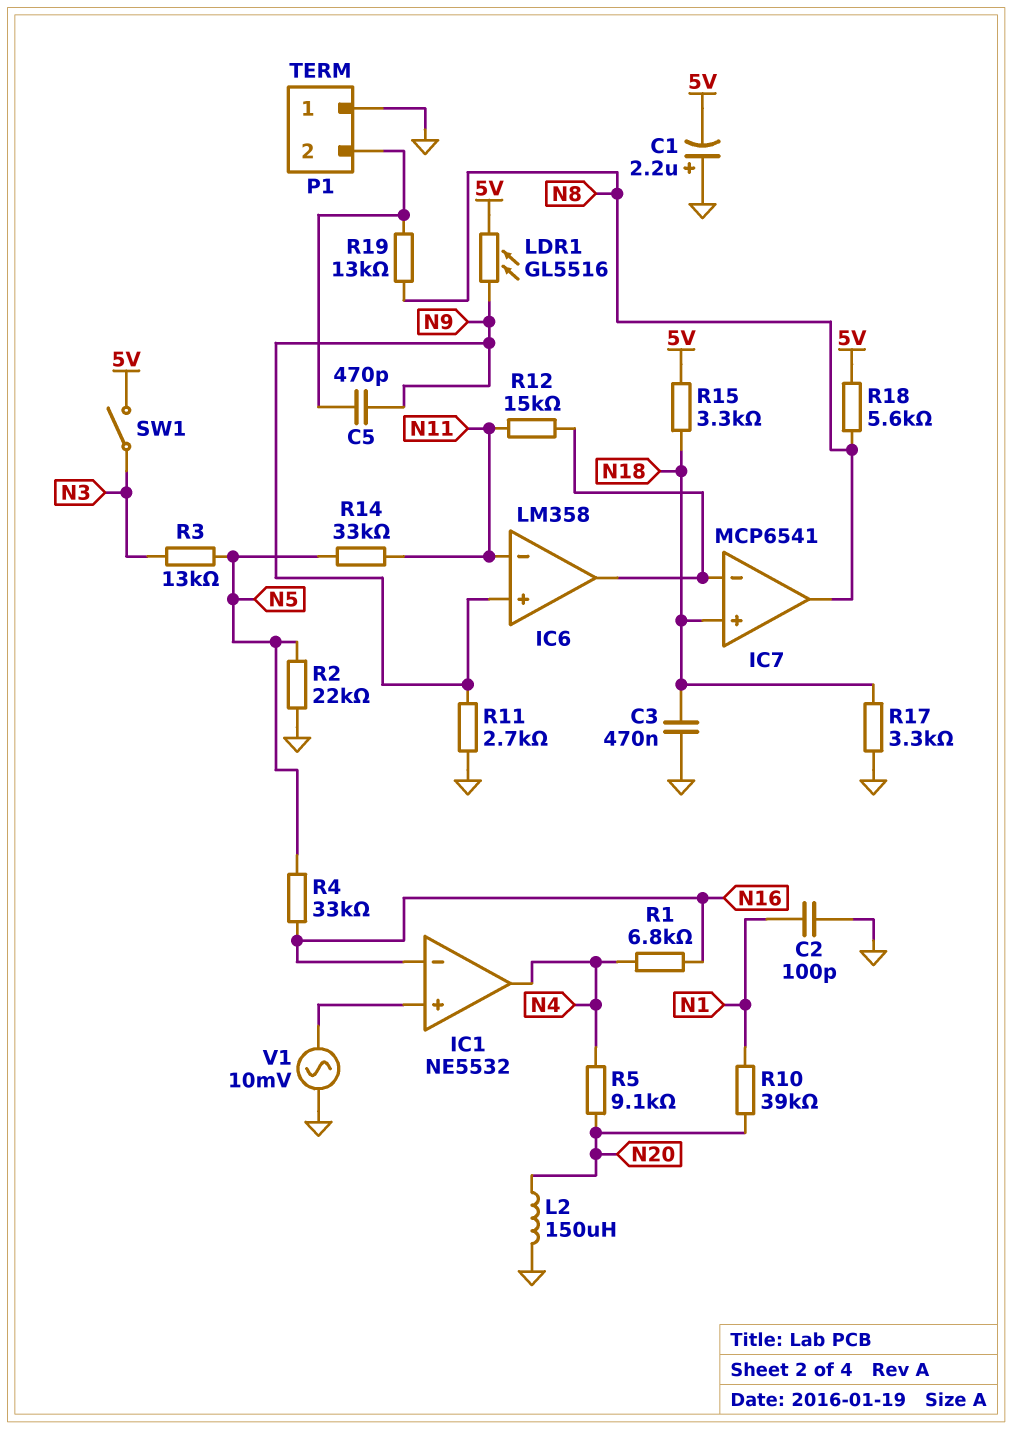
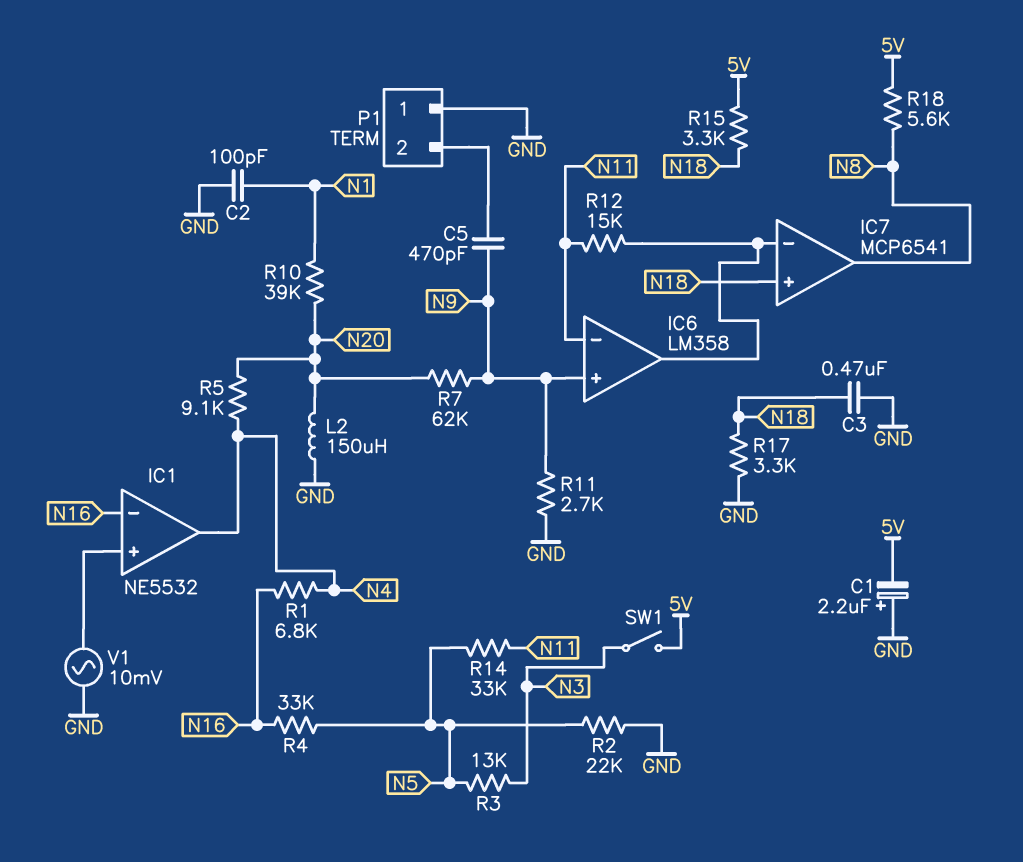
LDR1: GL5516 (5V, N9) -> none
R7: none -> 62k (N9, N20)
R19: 13k (N8, P1/2) -> none

